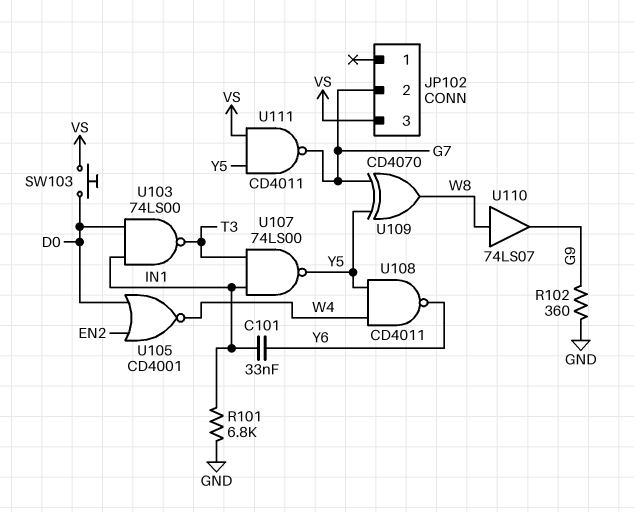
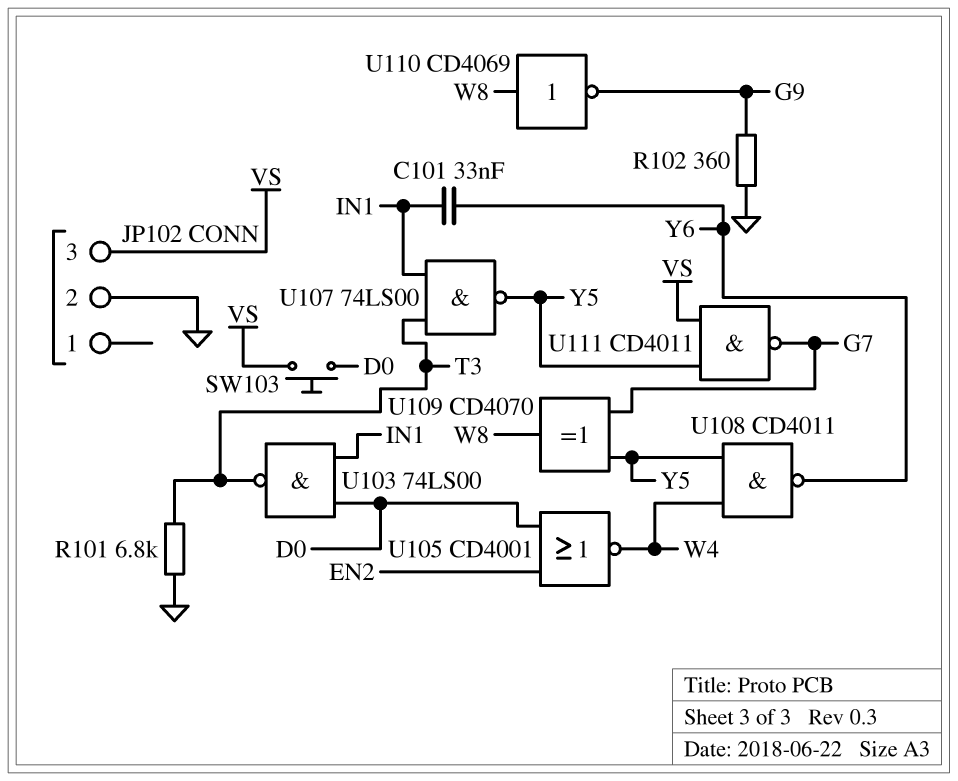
JP102 pin 2: G7 -> GND
R101: 6.8k (GND, IN1) -> 6.8k (GND, T3)
U110: buffer 74LS07 (in W8, out G9) -> NOT CD4069 (in W8, out G9)

